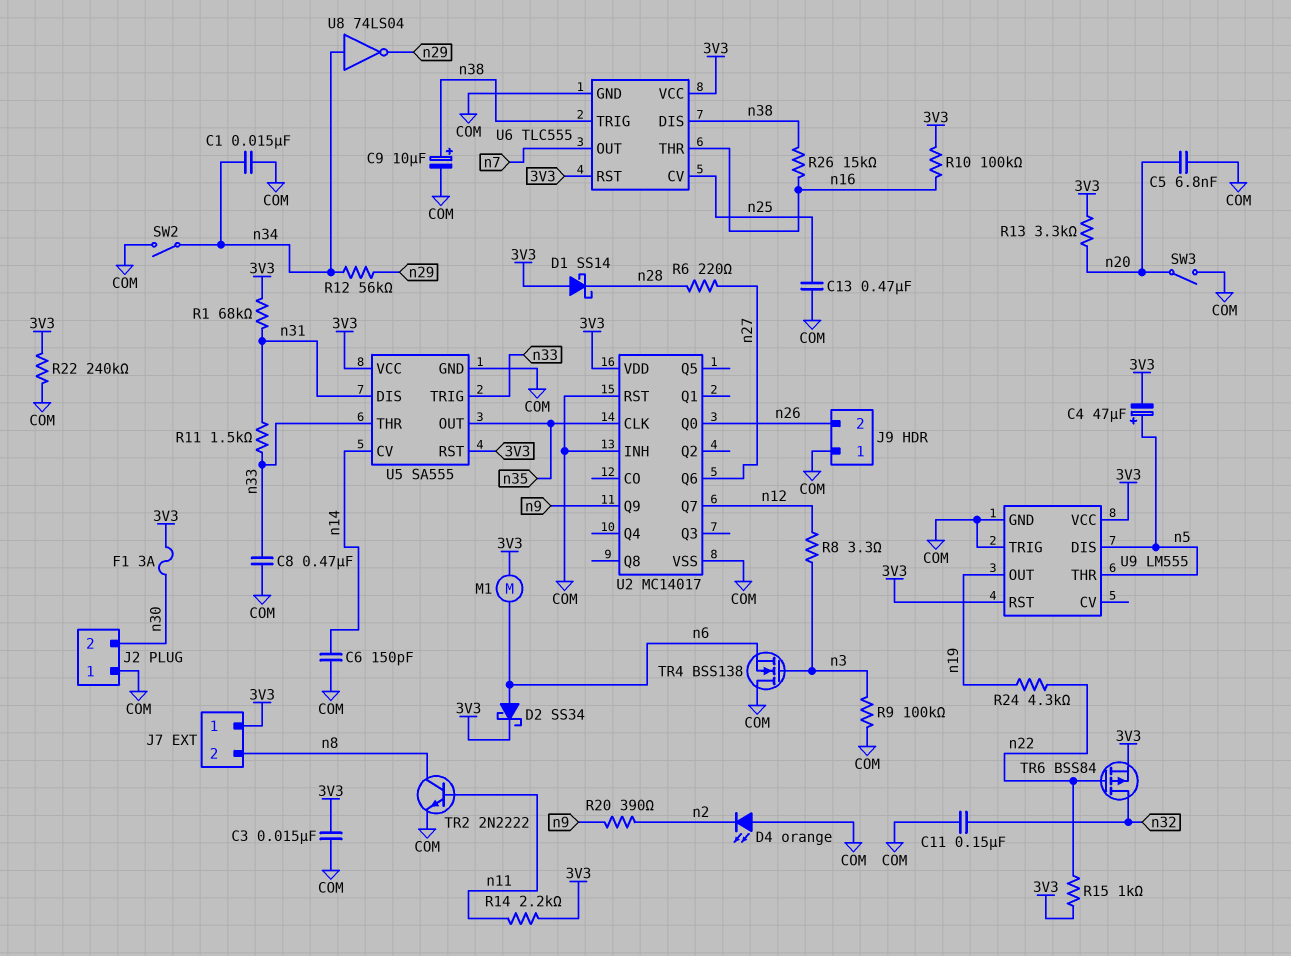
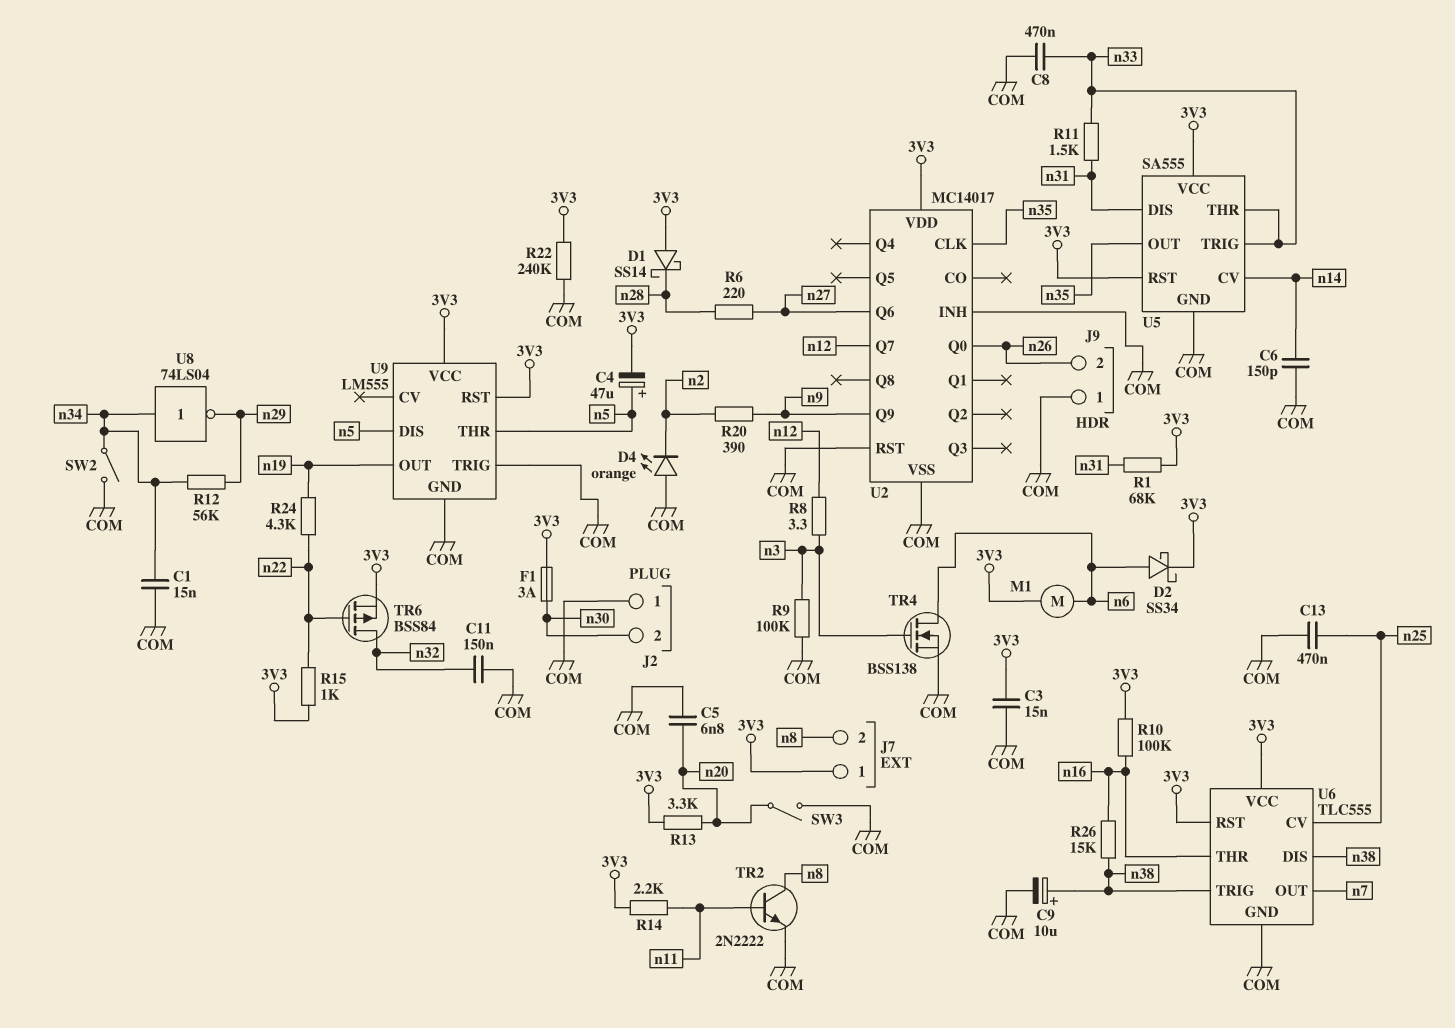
TR4: NMOS BSS138 (G n3, D COM, S n6) -> NMOS BSS138 (G n3, D n6, S COM)

